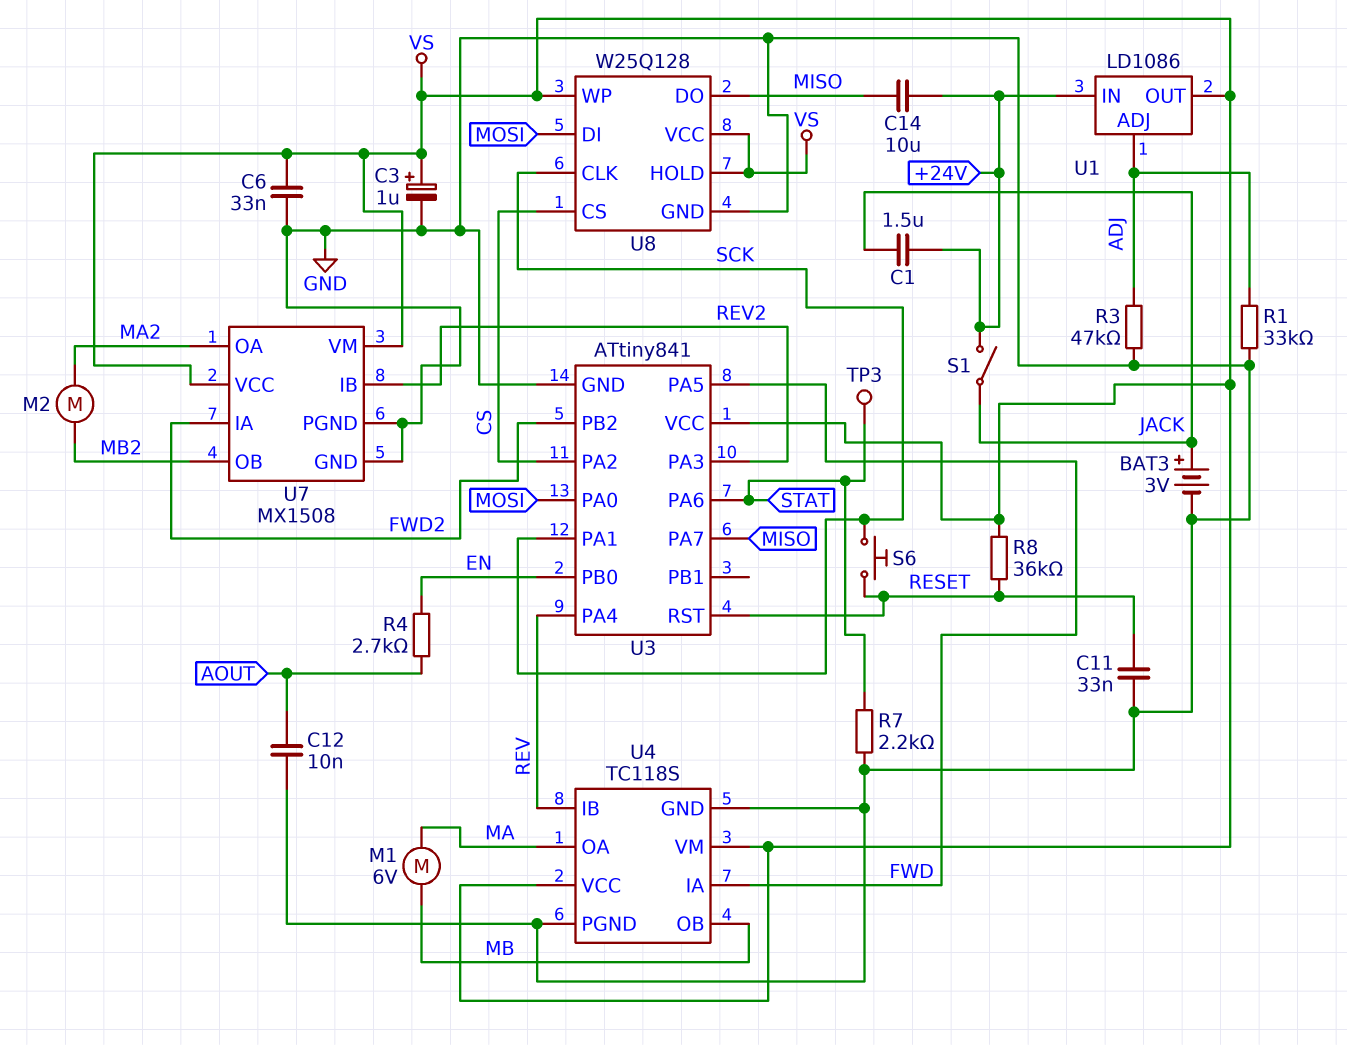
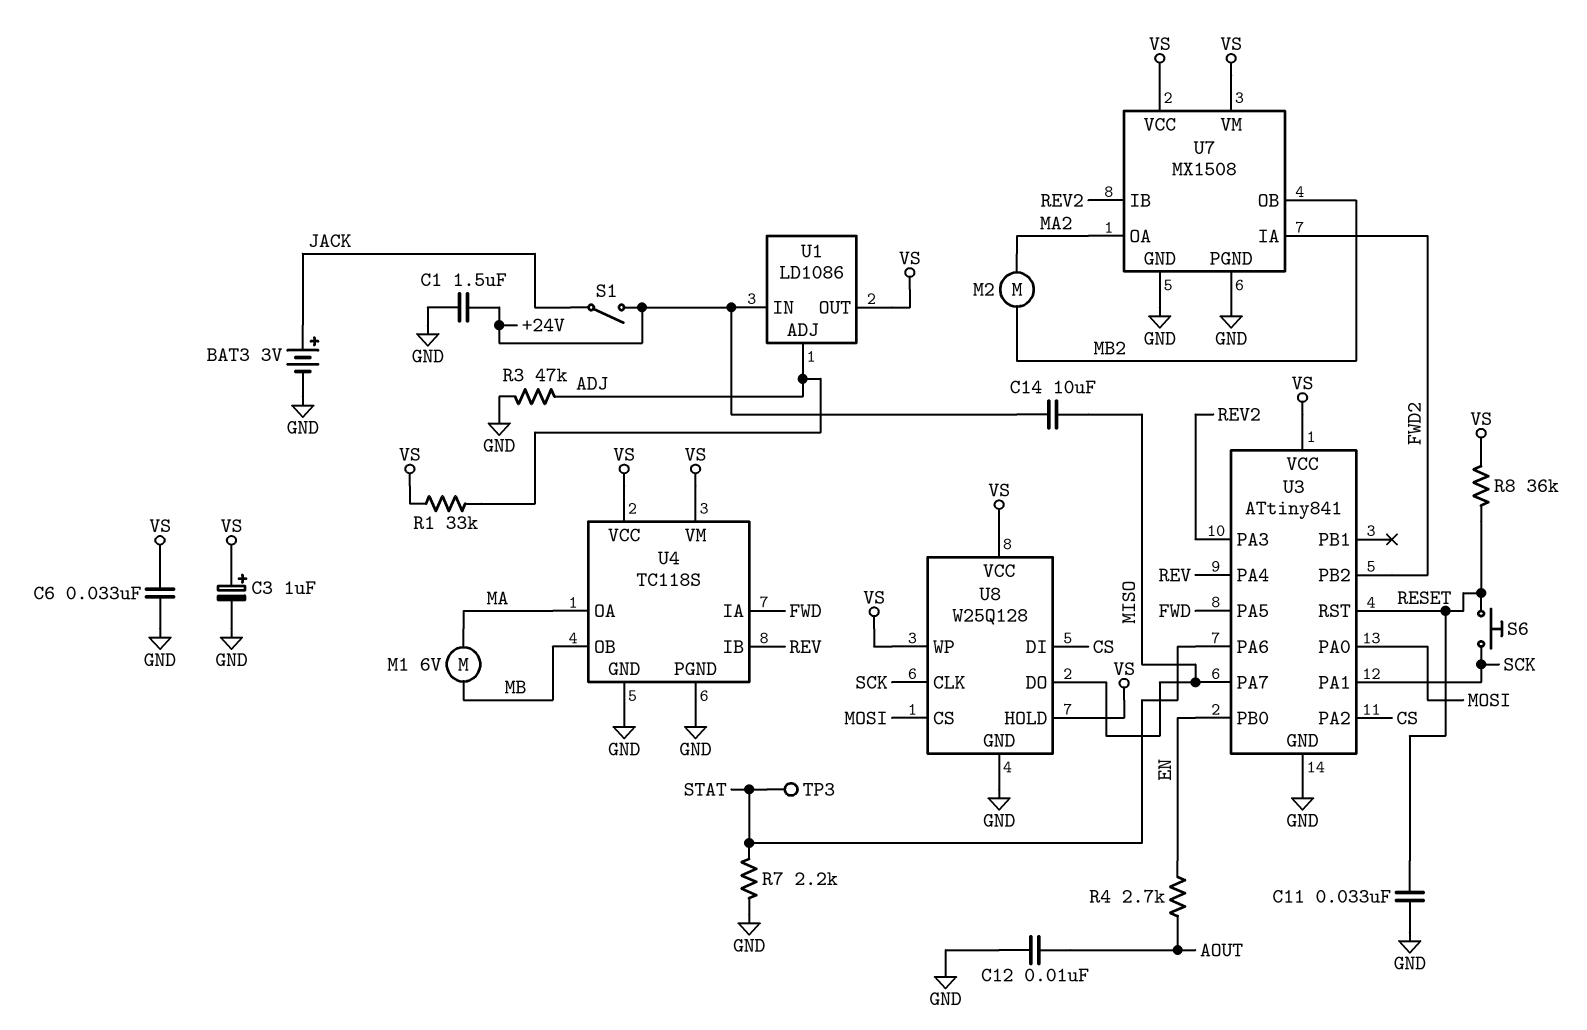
C1: 1.5uF (+24V, JACK) -> 1.5uF (+24V, GND)
R1: 33k (ADJ, GND) -> 33k (ADJ, VS)
U8 pin CS: CS -> MOSI
U8 pin DI: MOSI -> CS

